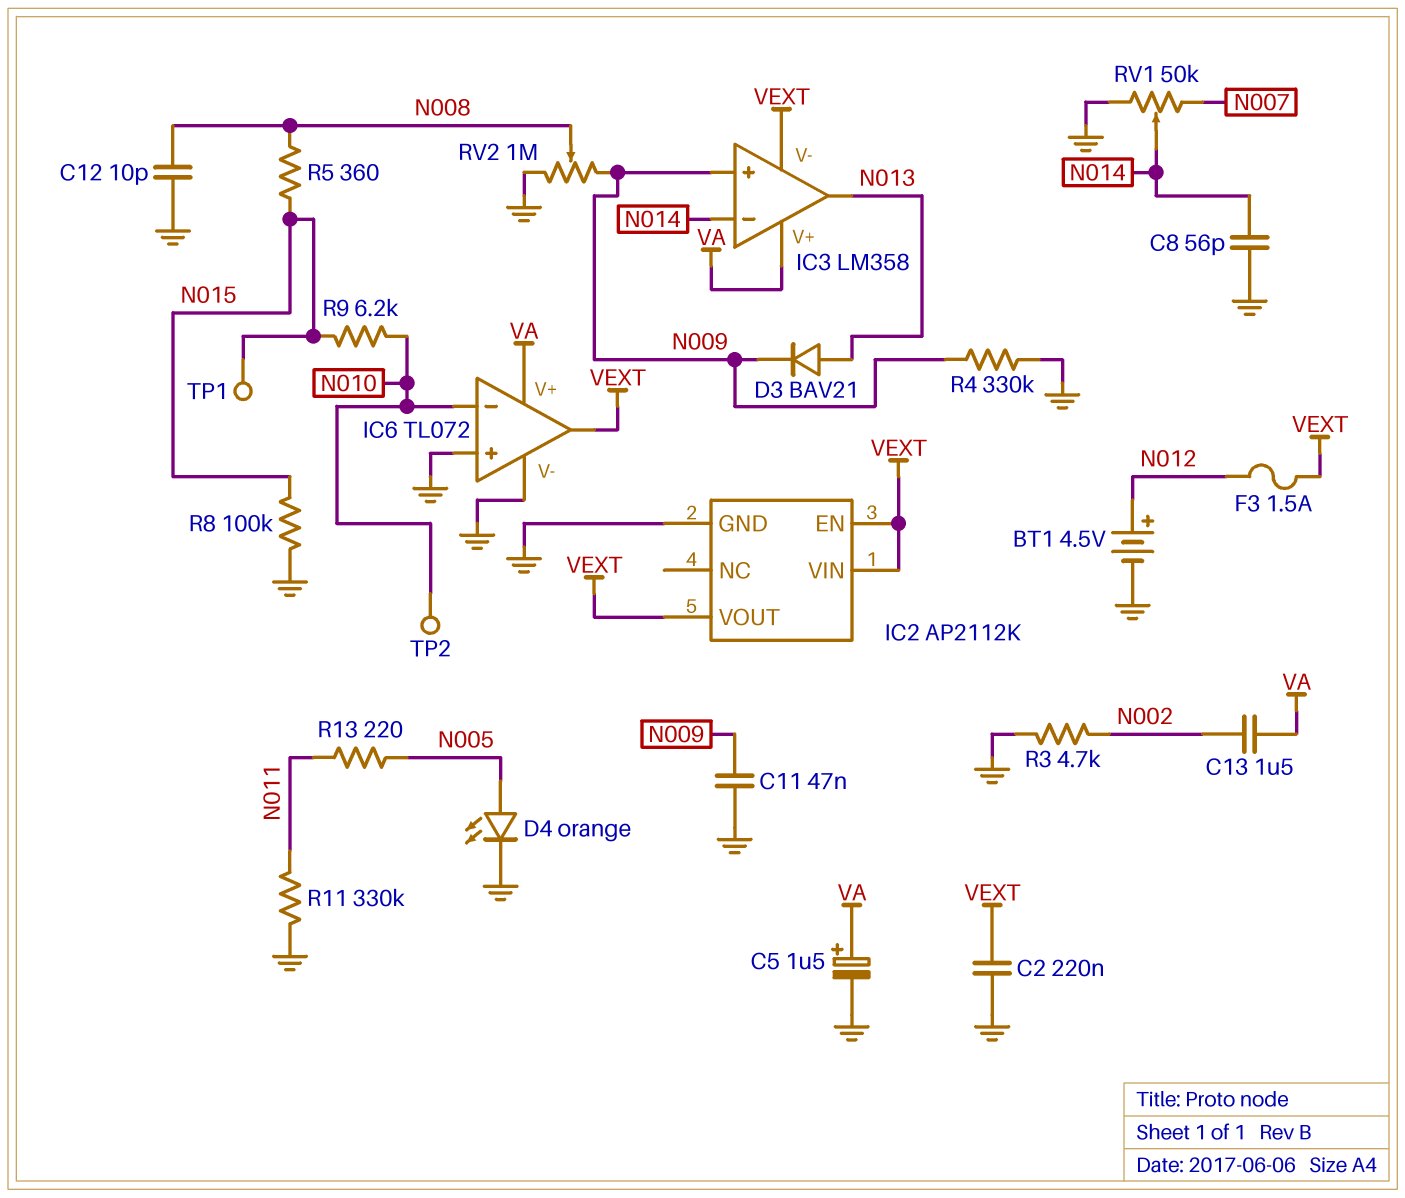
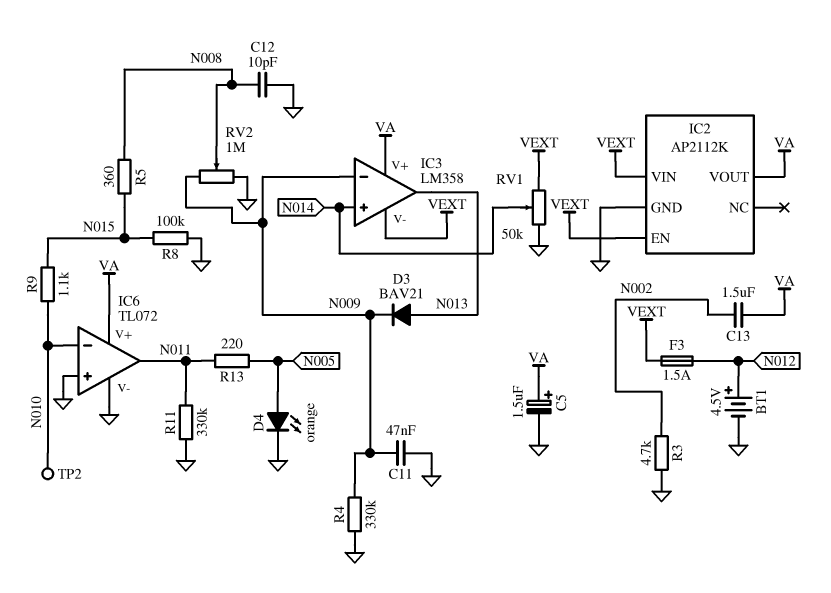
C2: 220nF (GND, VEXT) -> none
C8: 56pF (GND, N014) -> none
IC2 pin VOUT: VEXT -> VA
IC3 pin in+: N009 -> N014
IC3 pin in-: N014 -> N009
IC6 pin out: VEXT -> N011
R9: 6.2k (N010, N015) -> 1.1k (N010, N015)
RV1: 50k (GND, N007, wiper N014) -> 50k (GND, VEXT, wiper N014)
TP1: test point (N015) -> none

